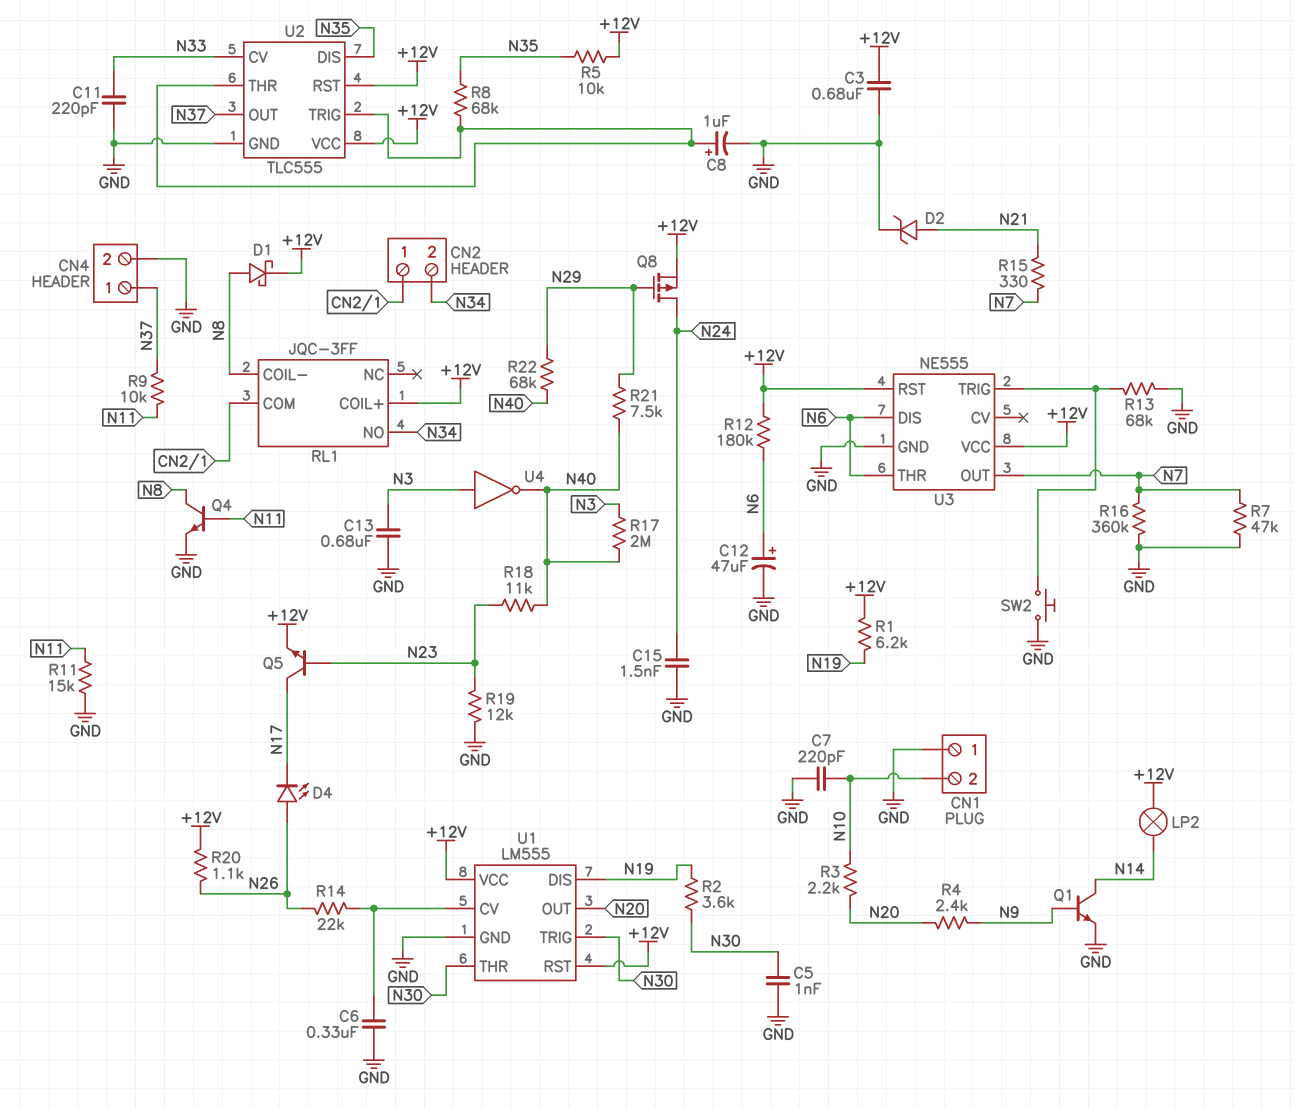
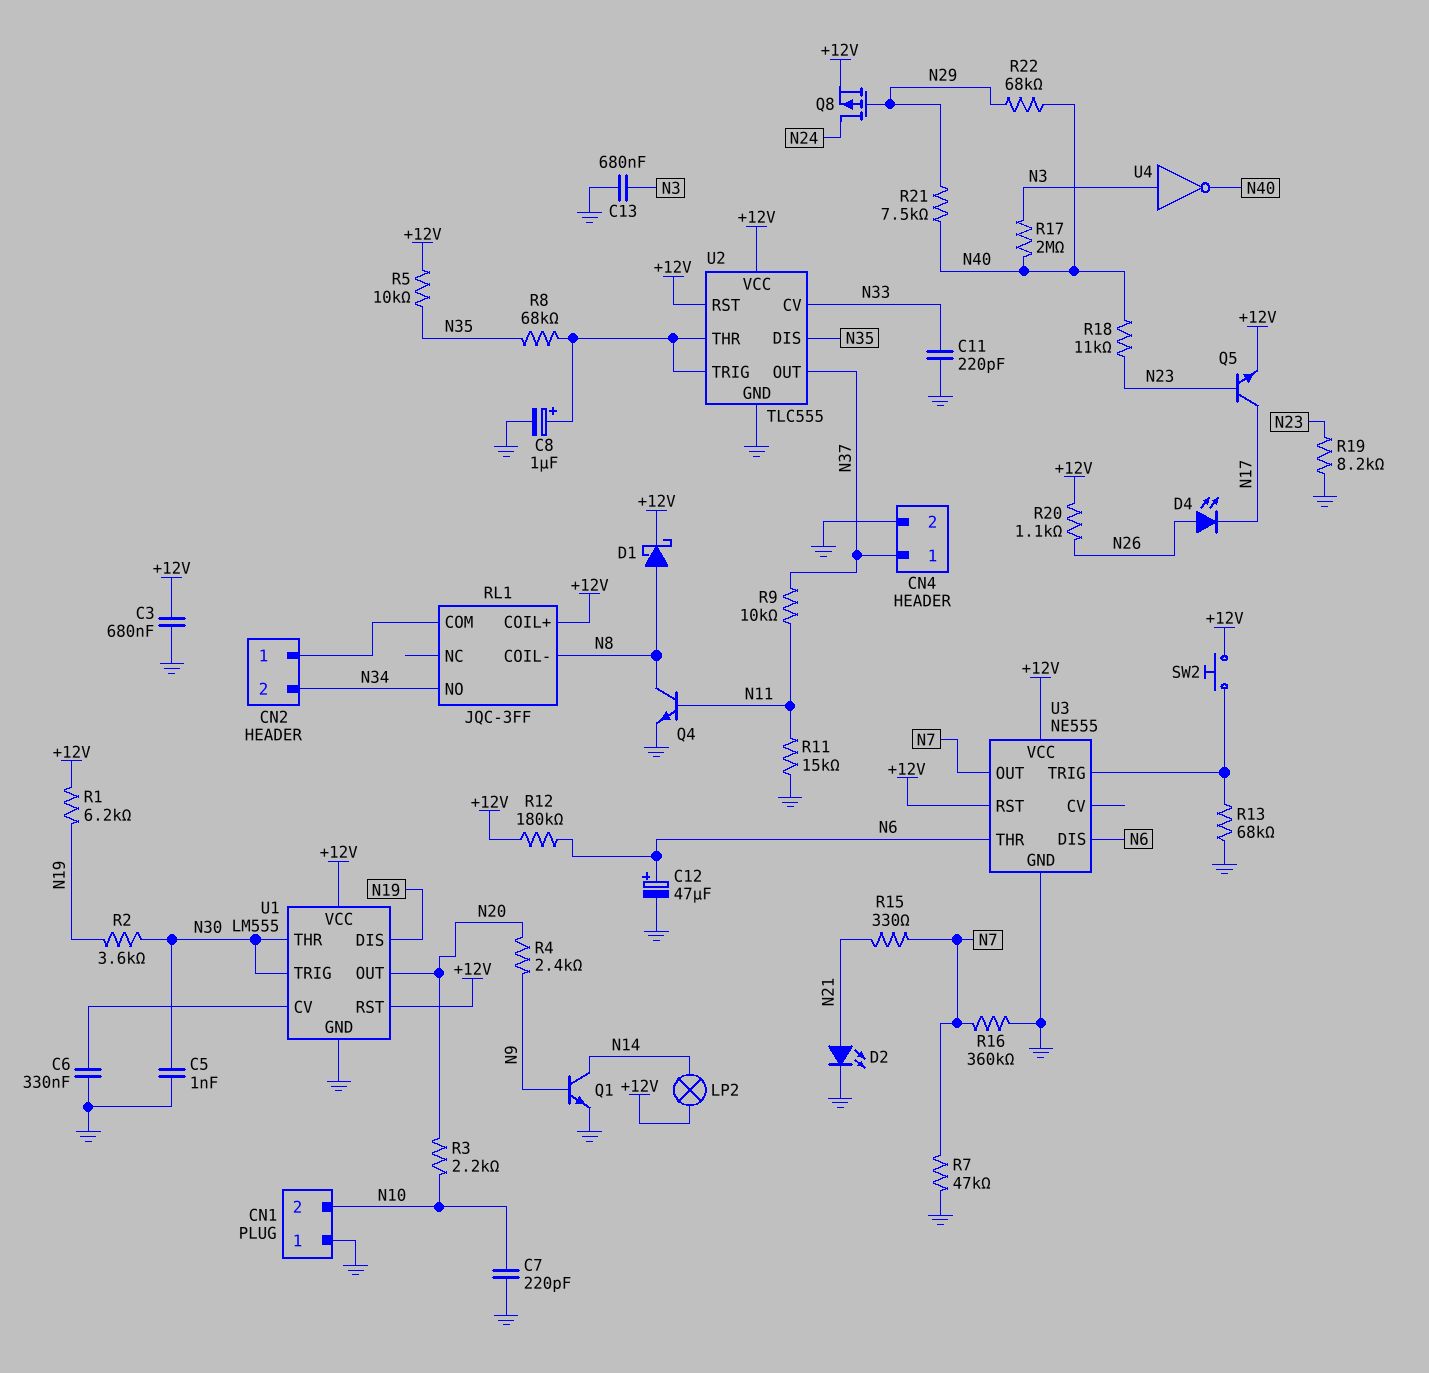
C15: 1.5nF (GND, N24) -> none
D2: zener (A N21, K GND) -> LED (A N21, K GND)
R14: 22k (N26, U1/CV) -> none
R19: 12k (GND, N23) -> 8.2k (GND, N23)
SW2: button (GND, U3/TRIG) -> button (+12V, U3/TRIG)

